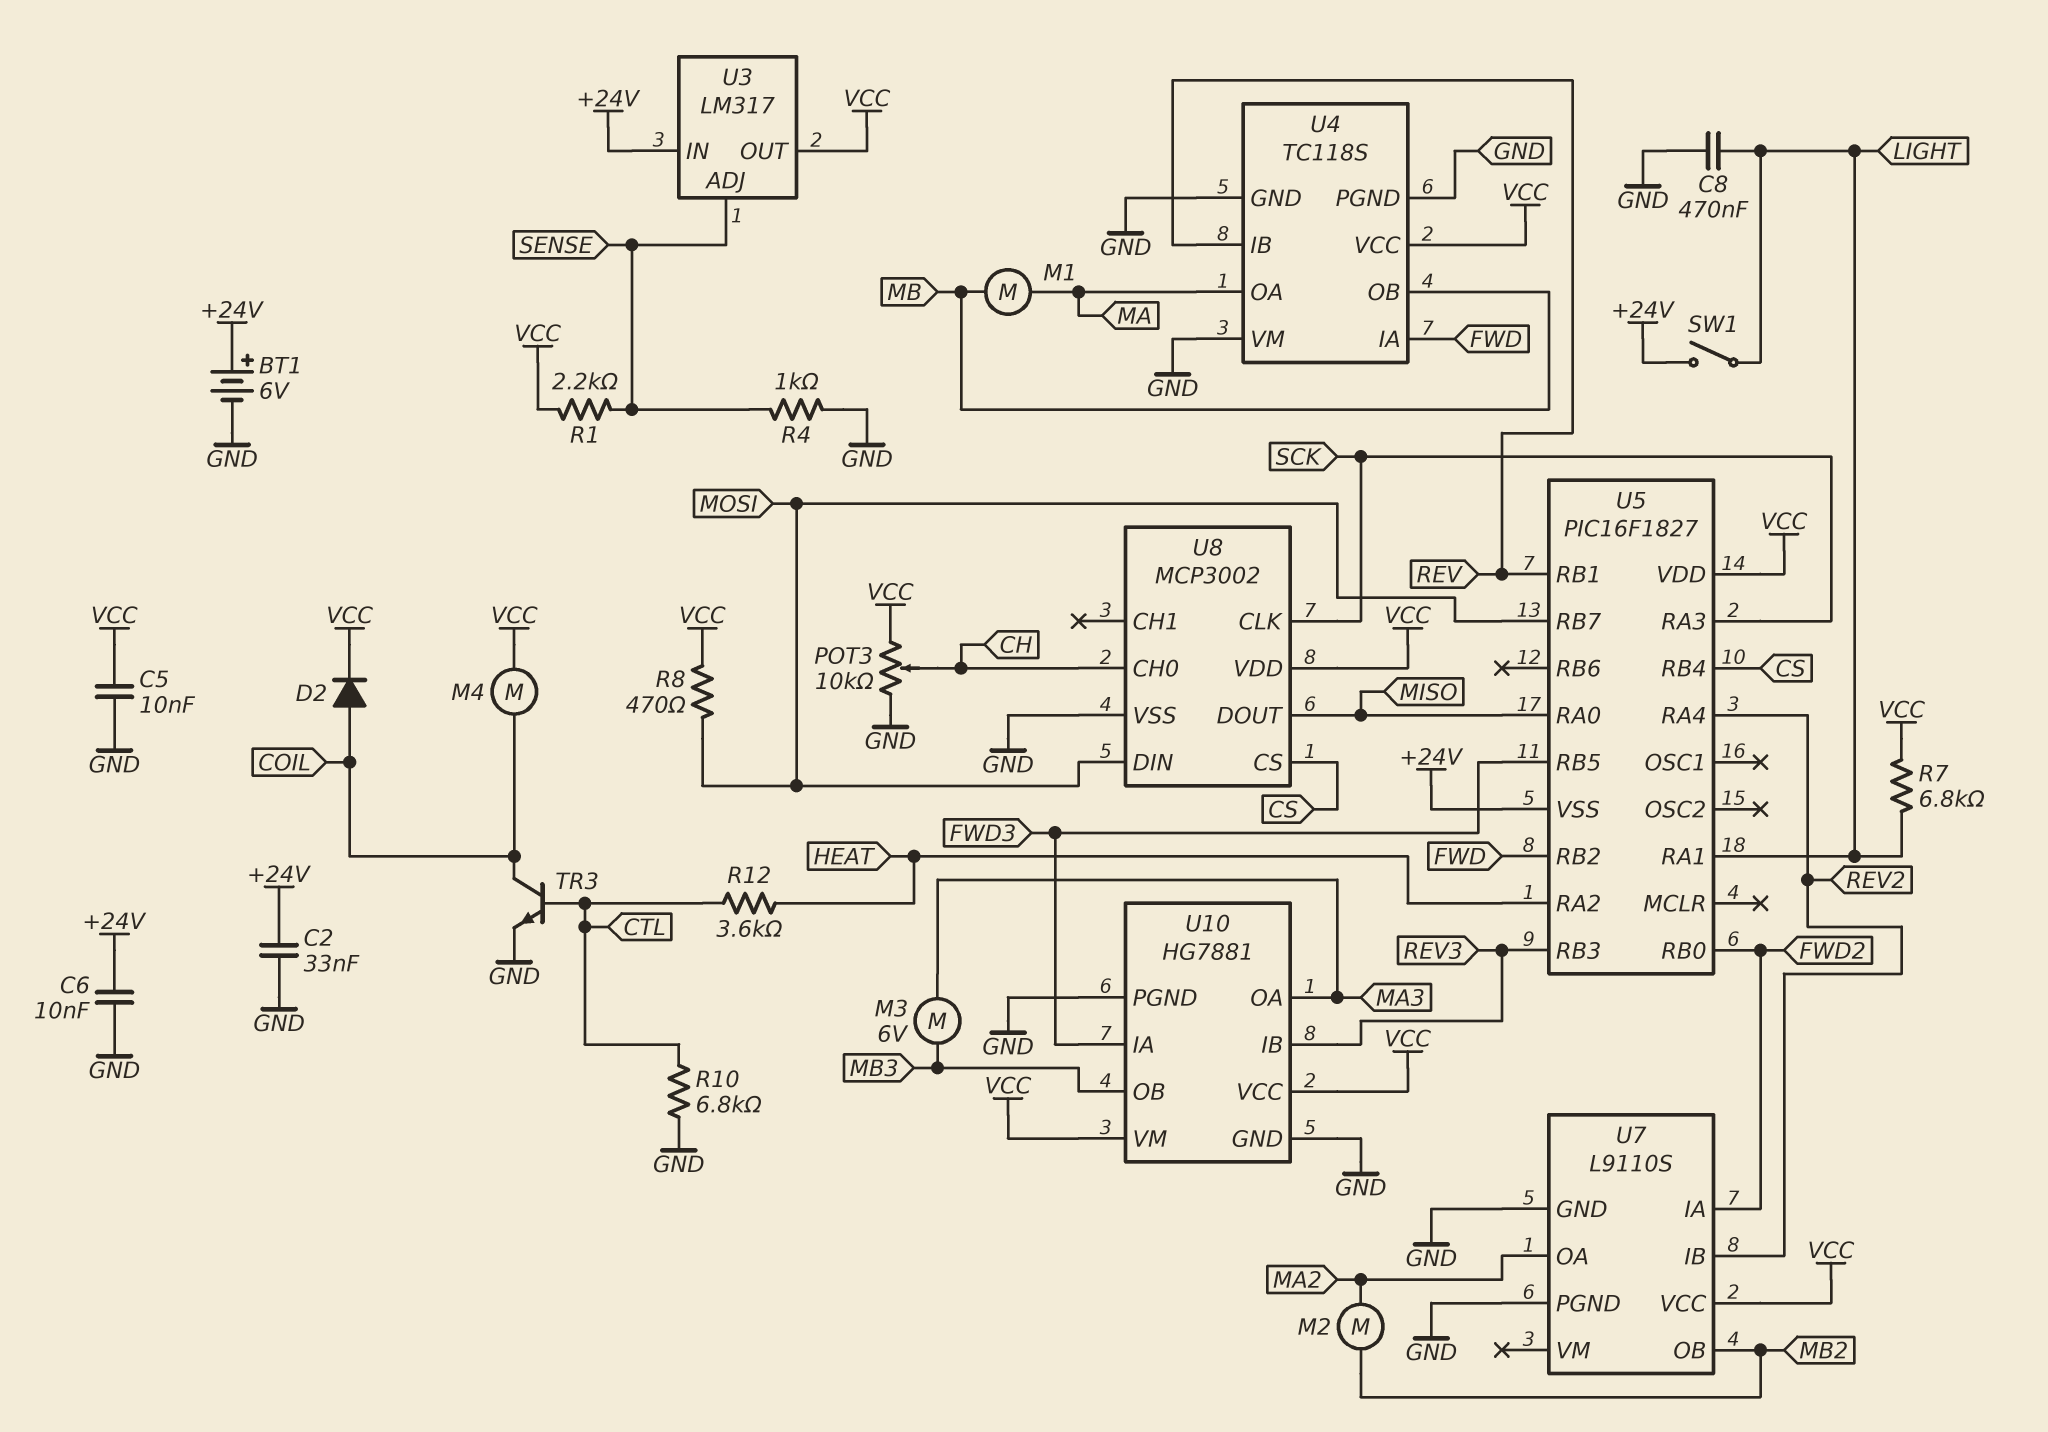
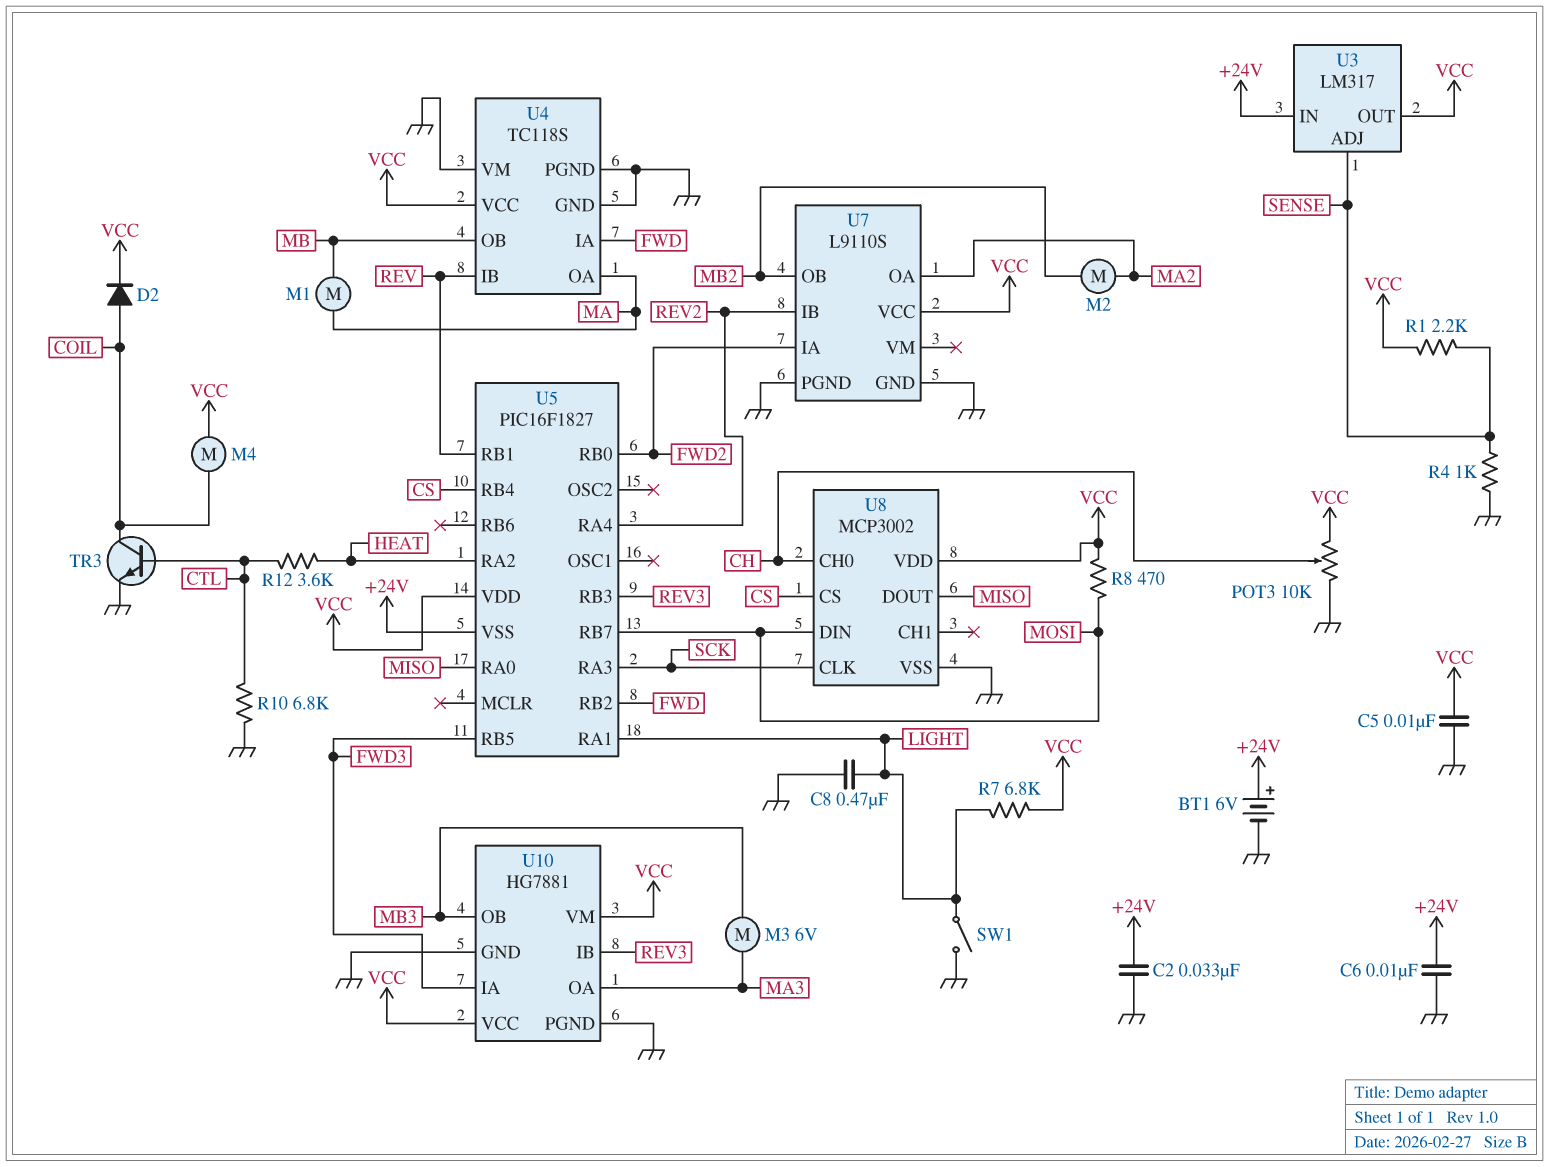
SW1: switch (+24V, LIGHT) -> switch (GND, LIGHT)

